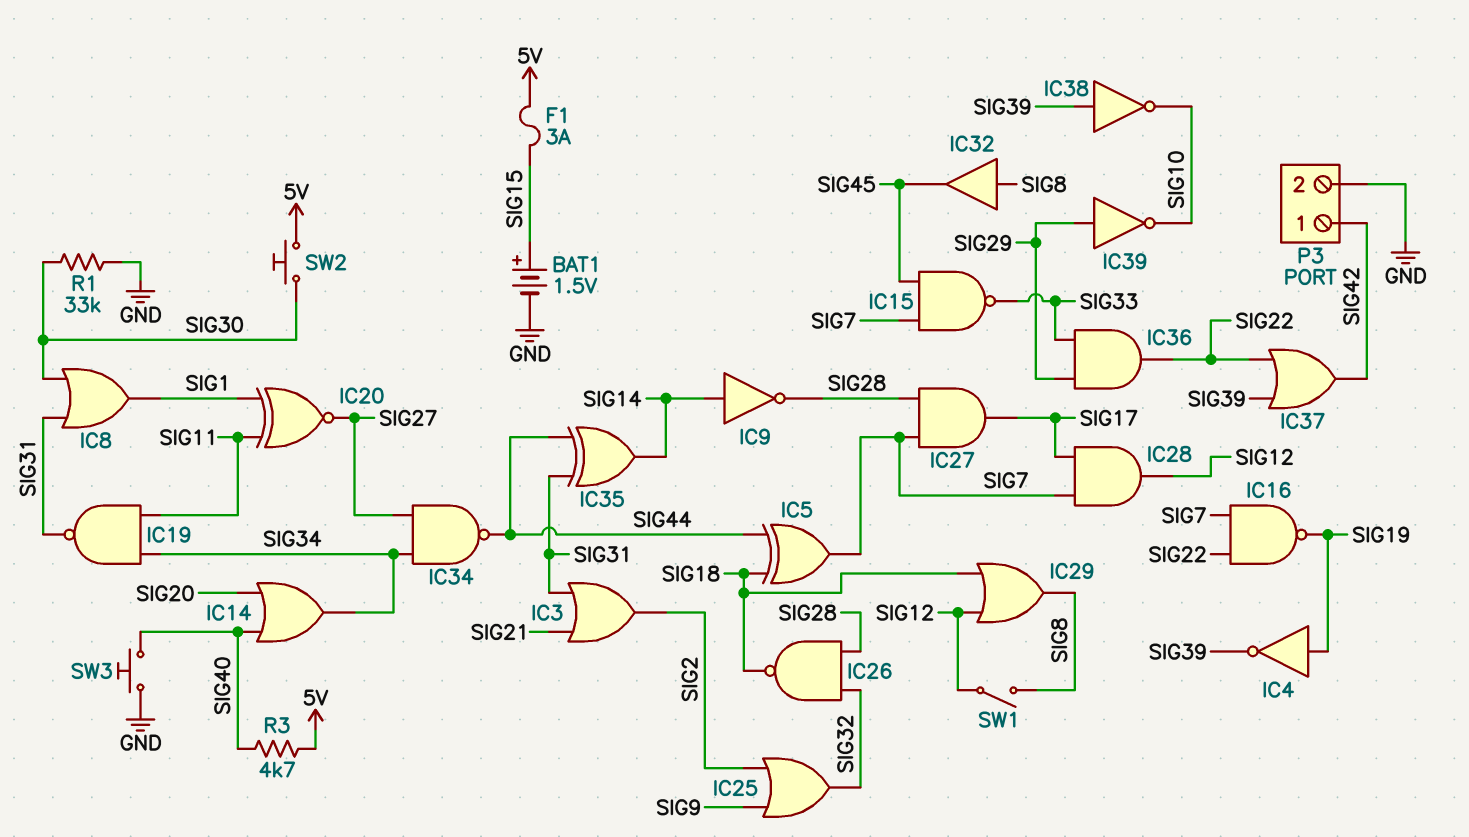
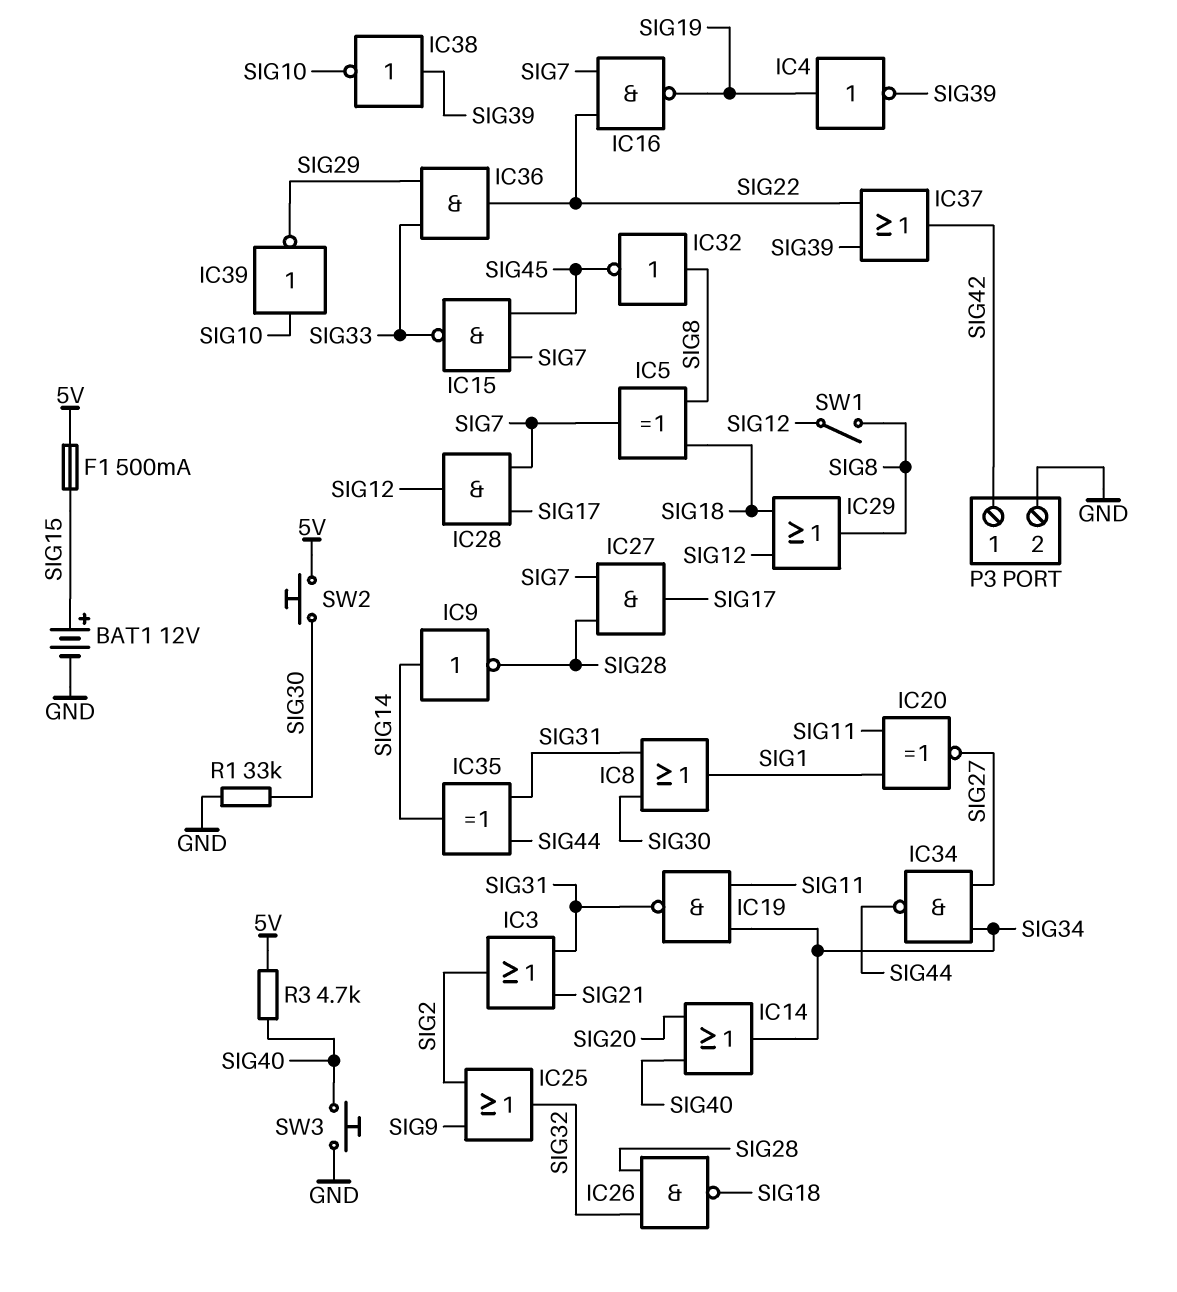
BAT1: 1.5V (plus SIG15, minus GND) -> 12V (plus SIG15, minus GND)
F1: 3A (5V, SIG15) -> 500mA (5V, SIG15)
IC5: XOR (in SIG18, in SIG44, out SIG7) -> XOR (in SIG8, in SIG18, out SIG7)
IC32: buffer (in SIG8, out SIG45) -> NOT (in SIG8, out SIG45)
IC39: NOT (in SIG29, out SIG10) -> NOT (in SIG10, out SIG29)

